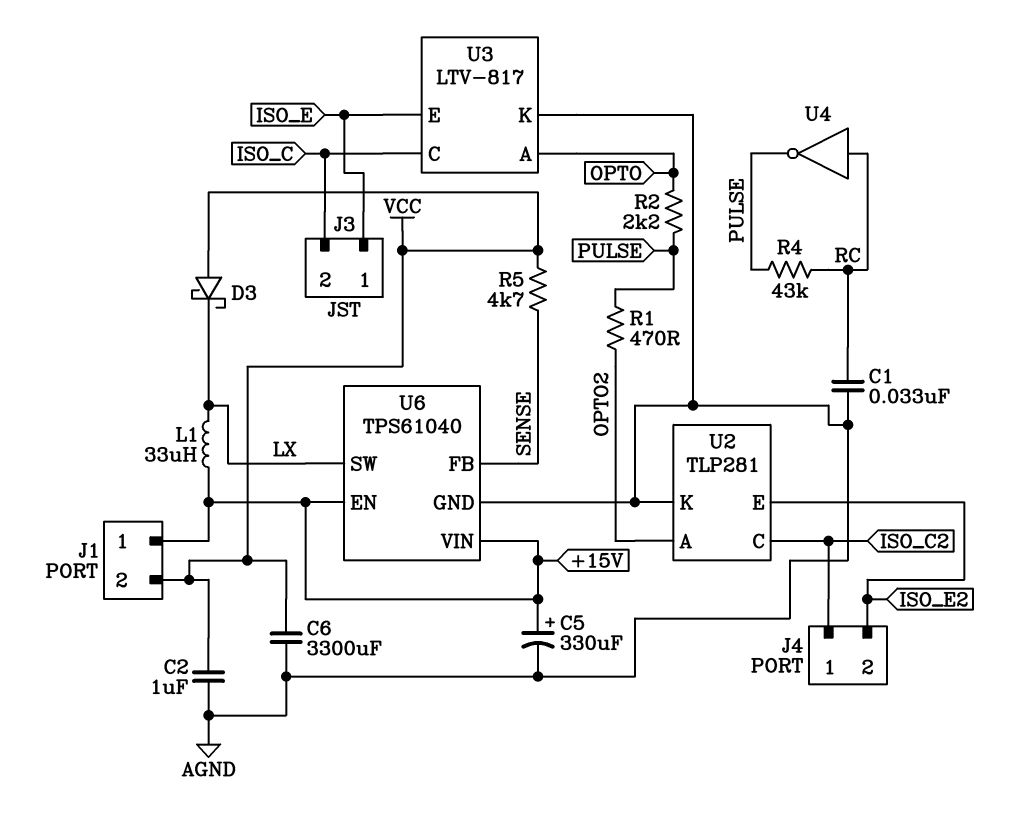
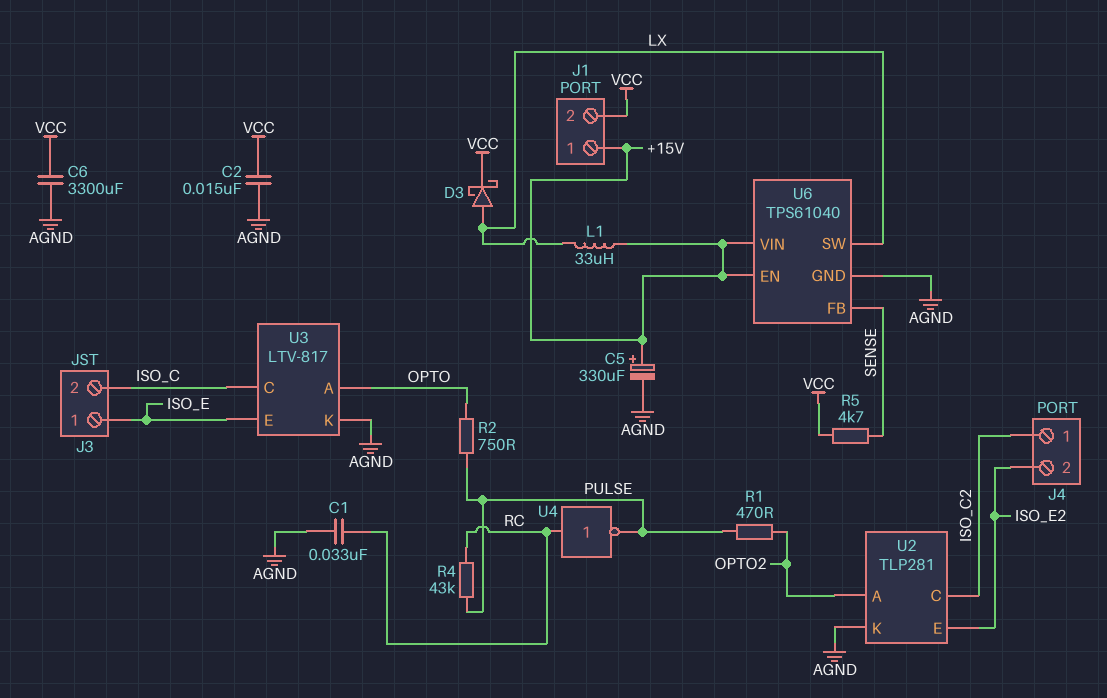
C2: 1uF (AGND, VCC) -> 15nF (AGND, VCC)
D3: schottky (A VCC, K LX) -> schottky (A LX, K VCC)
R2: 2.2k (OPTO, PULSE) -> 750 (OPTO, PULSE)

